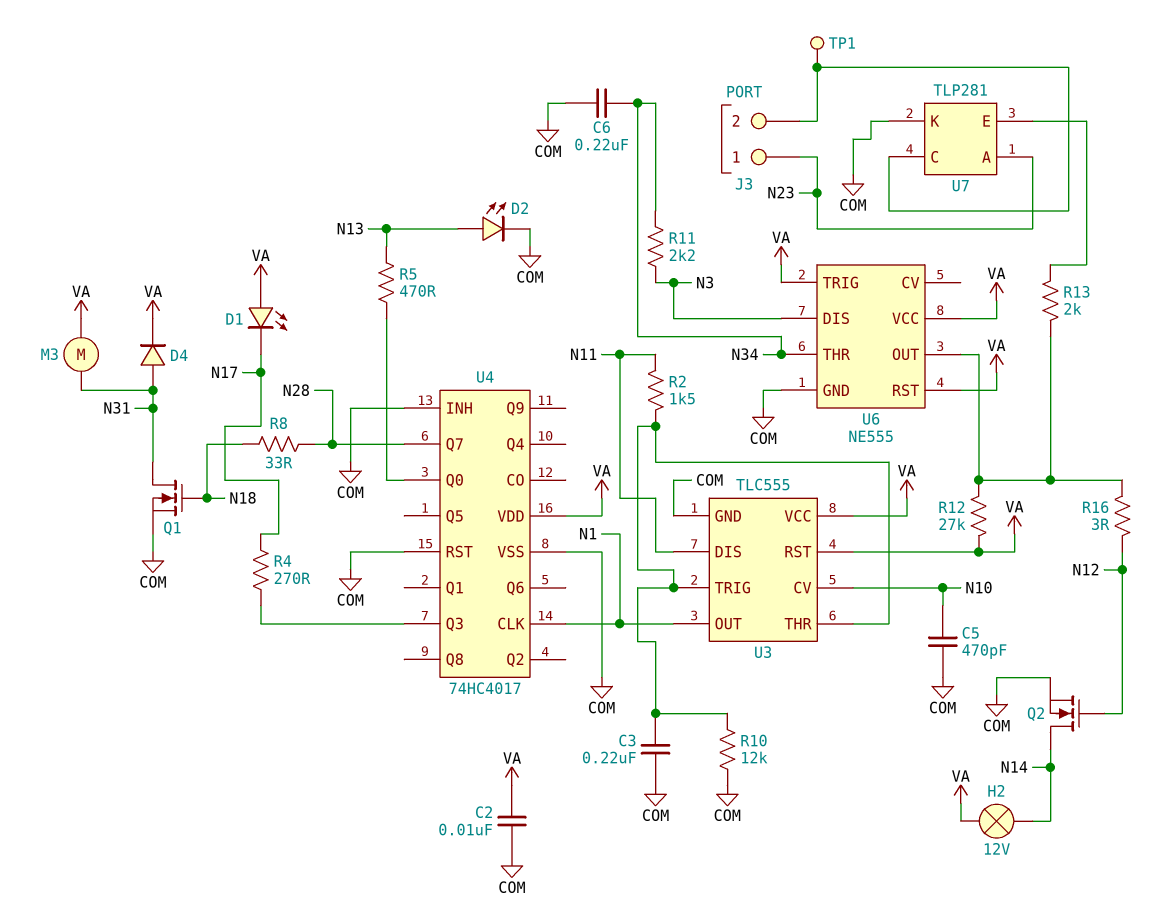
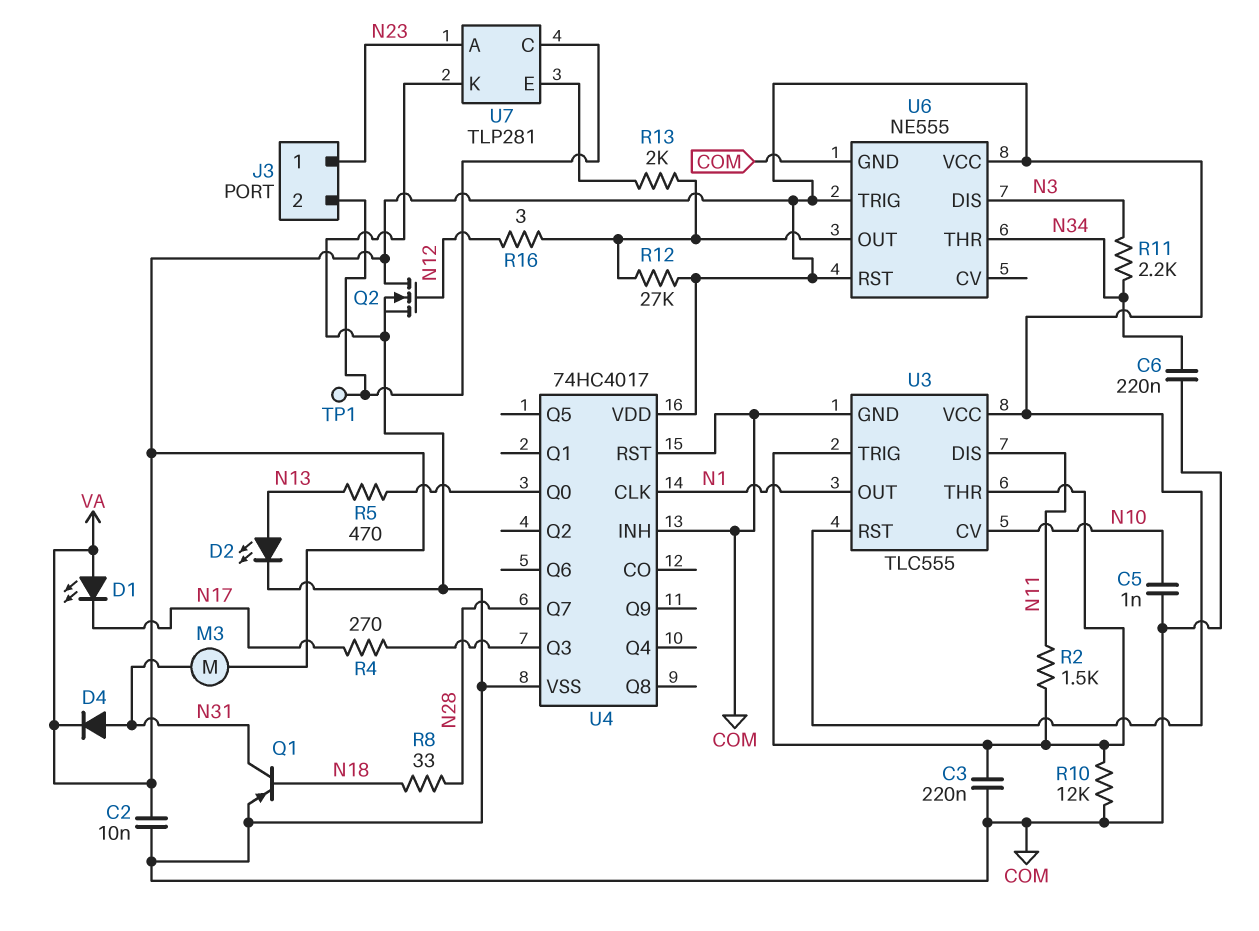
C5: 470pF (COM, N10) -> 1nF (COM, N10)
H2: lamp 12V (N14, VA) -> none
Q1: NMOS (G N18, D N31, S COM) -> PNP (B N18, C N31, E COM)
Q2: NMOS (G N12, D N14, S COM) -> NMOS (G N12, D VA, S COM)

